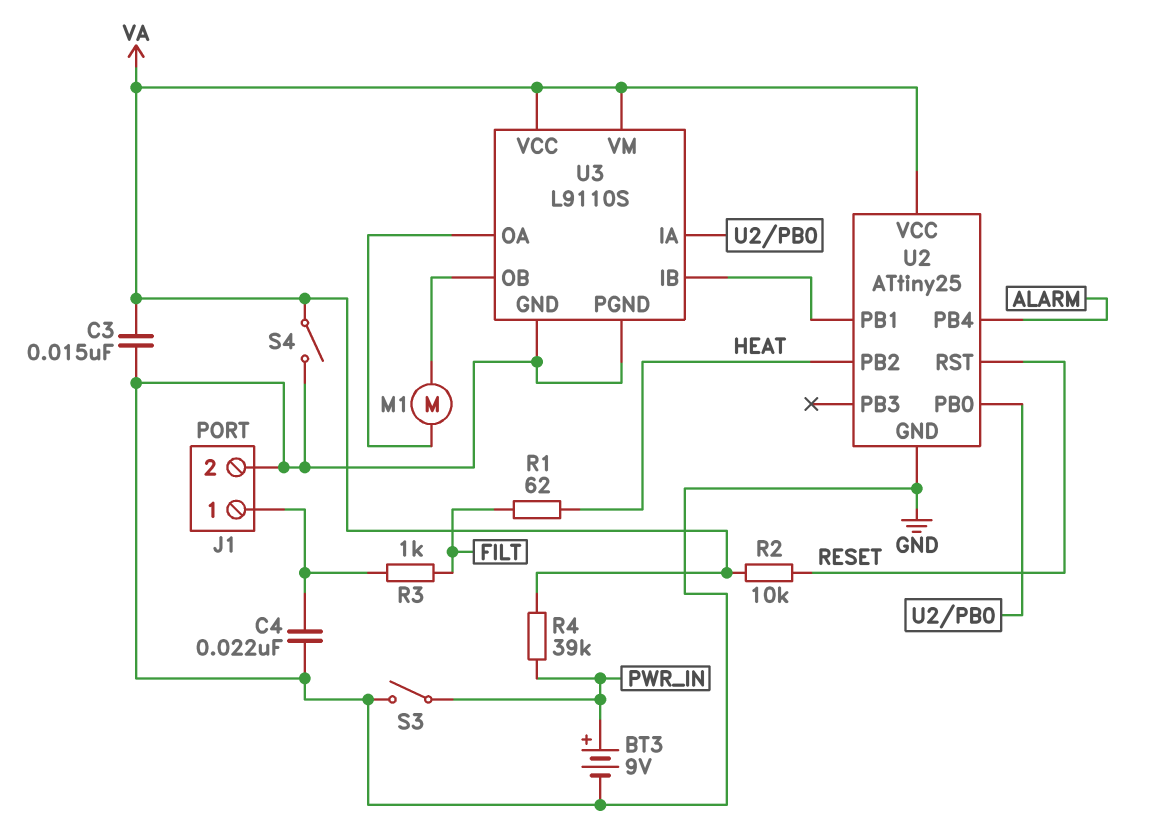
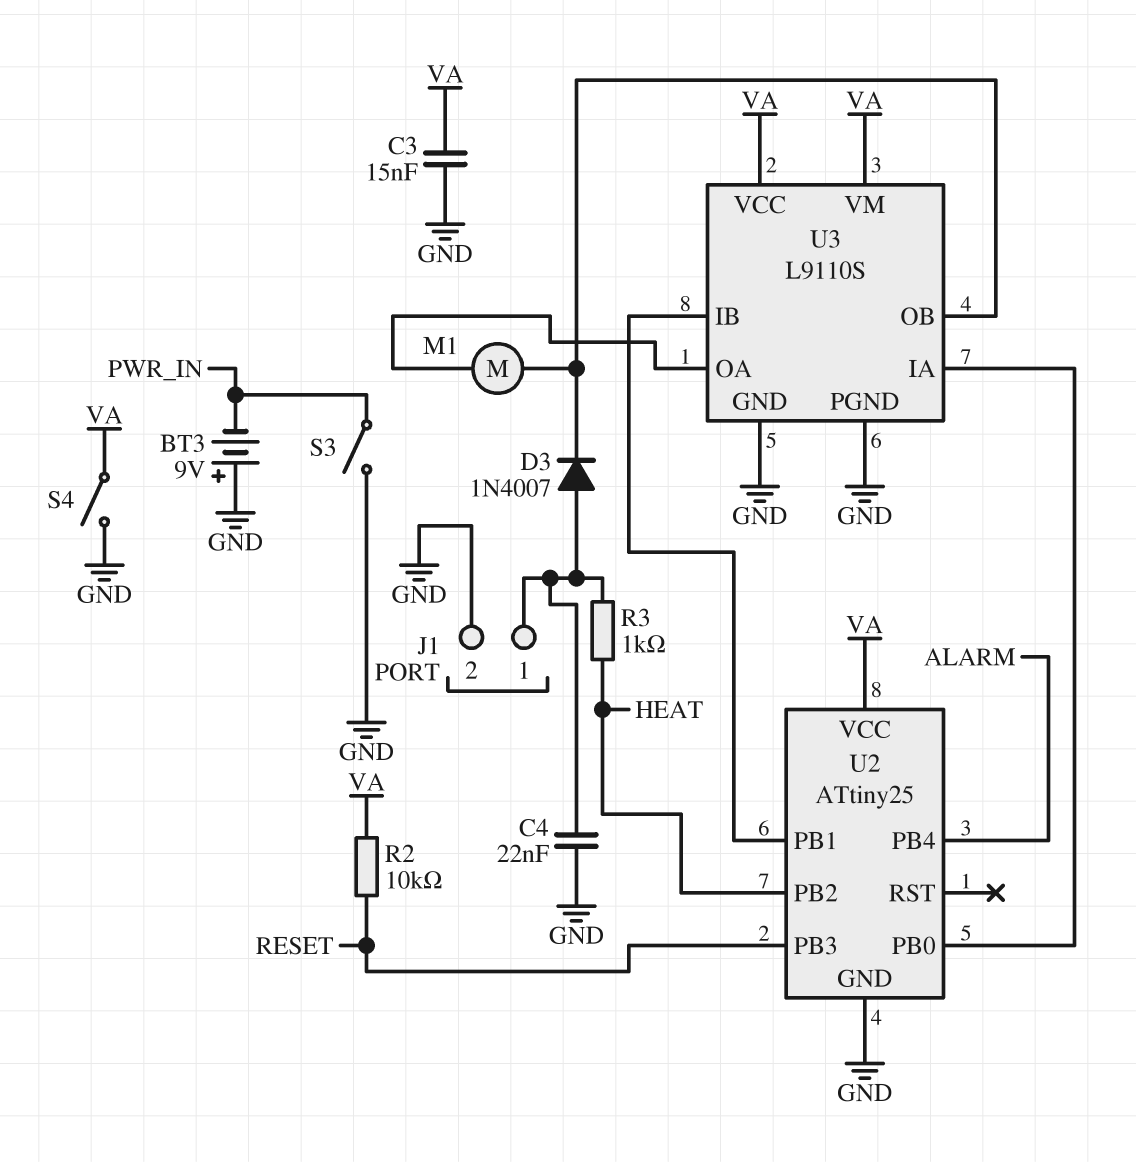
BT3: 9V (plus PWR_IN, minus GND) -> 9V (plus GND, minus PWR_IN)
D3: none -> diode 1N4007 (A J1/1, K U3/OB)
R1: 62 (FILT, HEAT) -> none
R3: 1k (FILT, J1/1) -> 1k (HEAT, J1/1)
R4: 39k (PWR_IN, VA) -> none
U2 pin PB3: none -> RESET
U2 pin RST: RESET -> none

